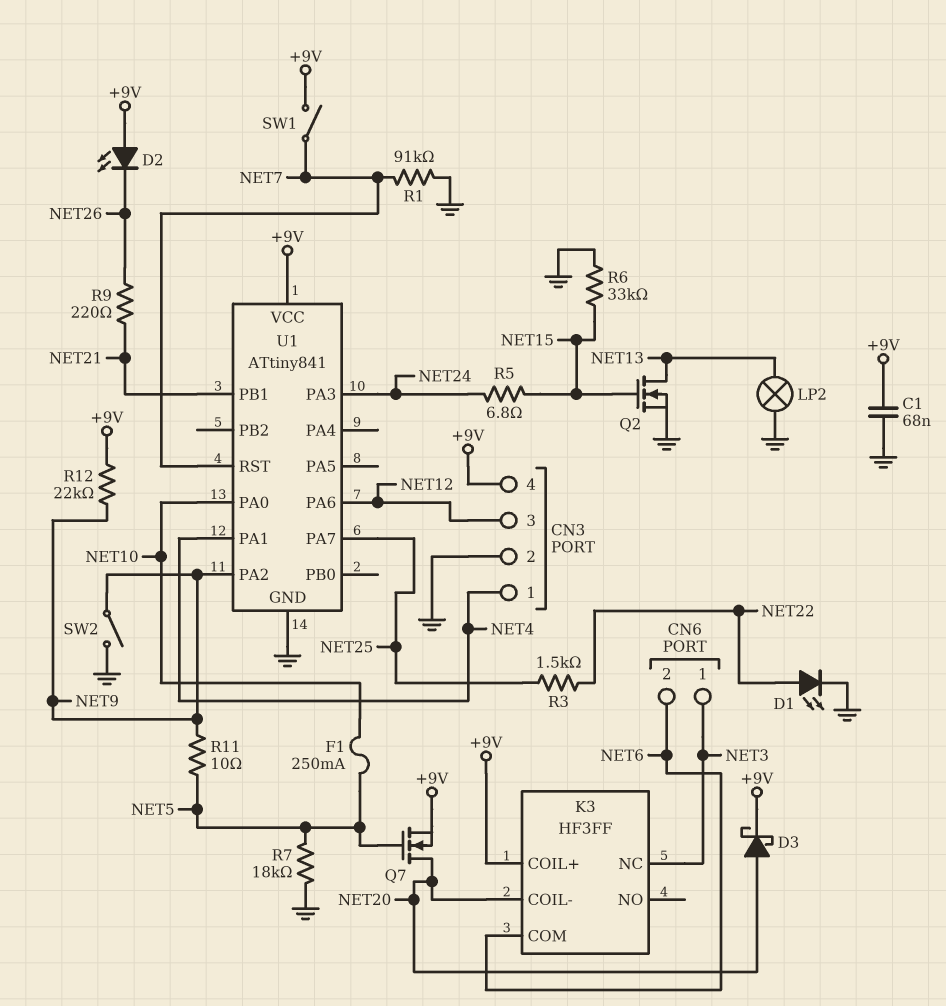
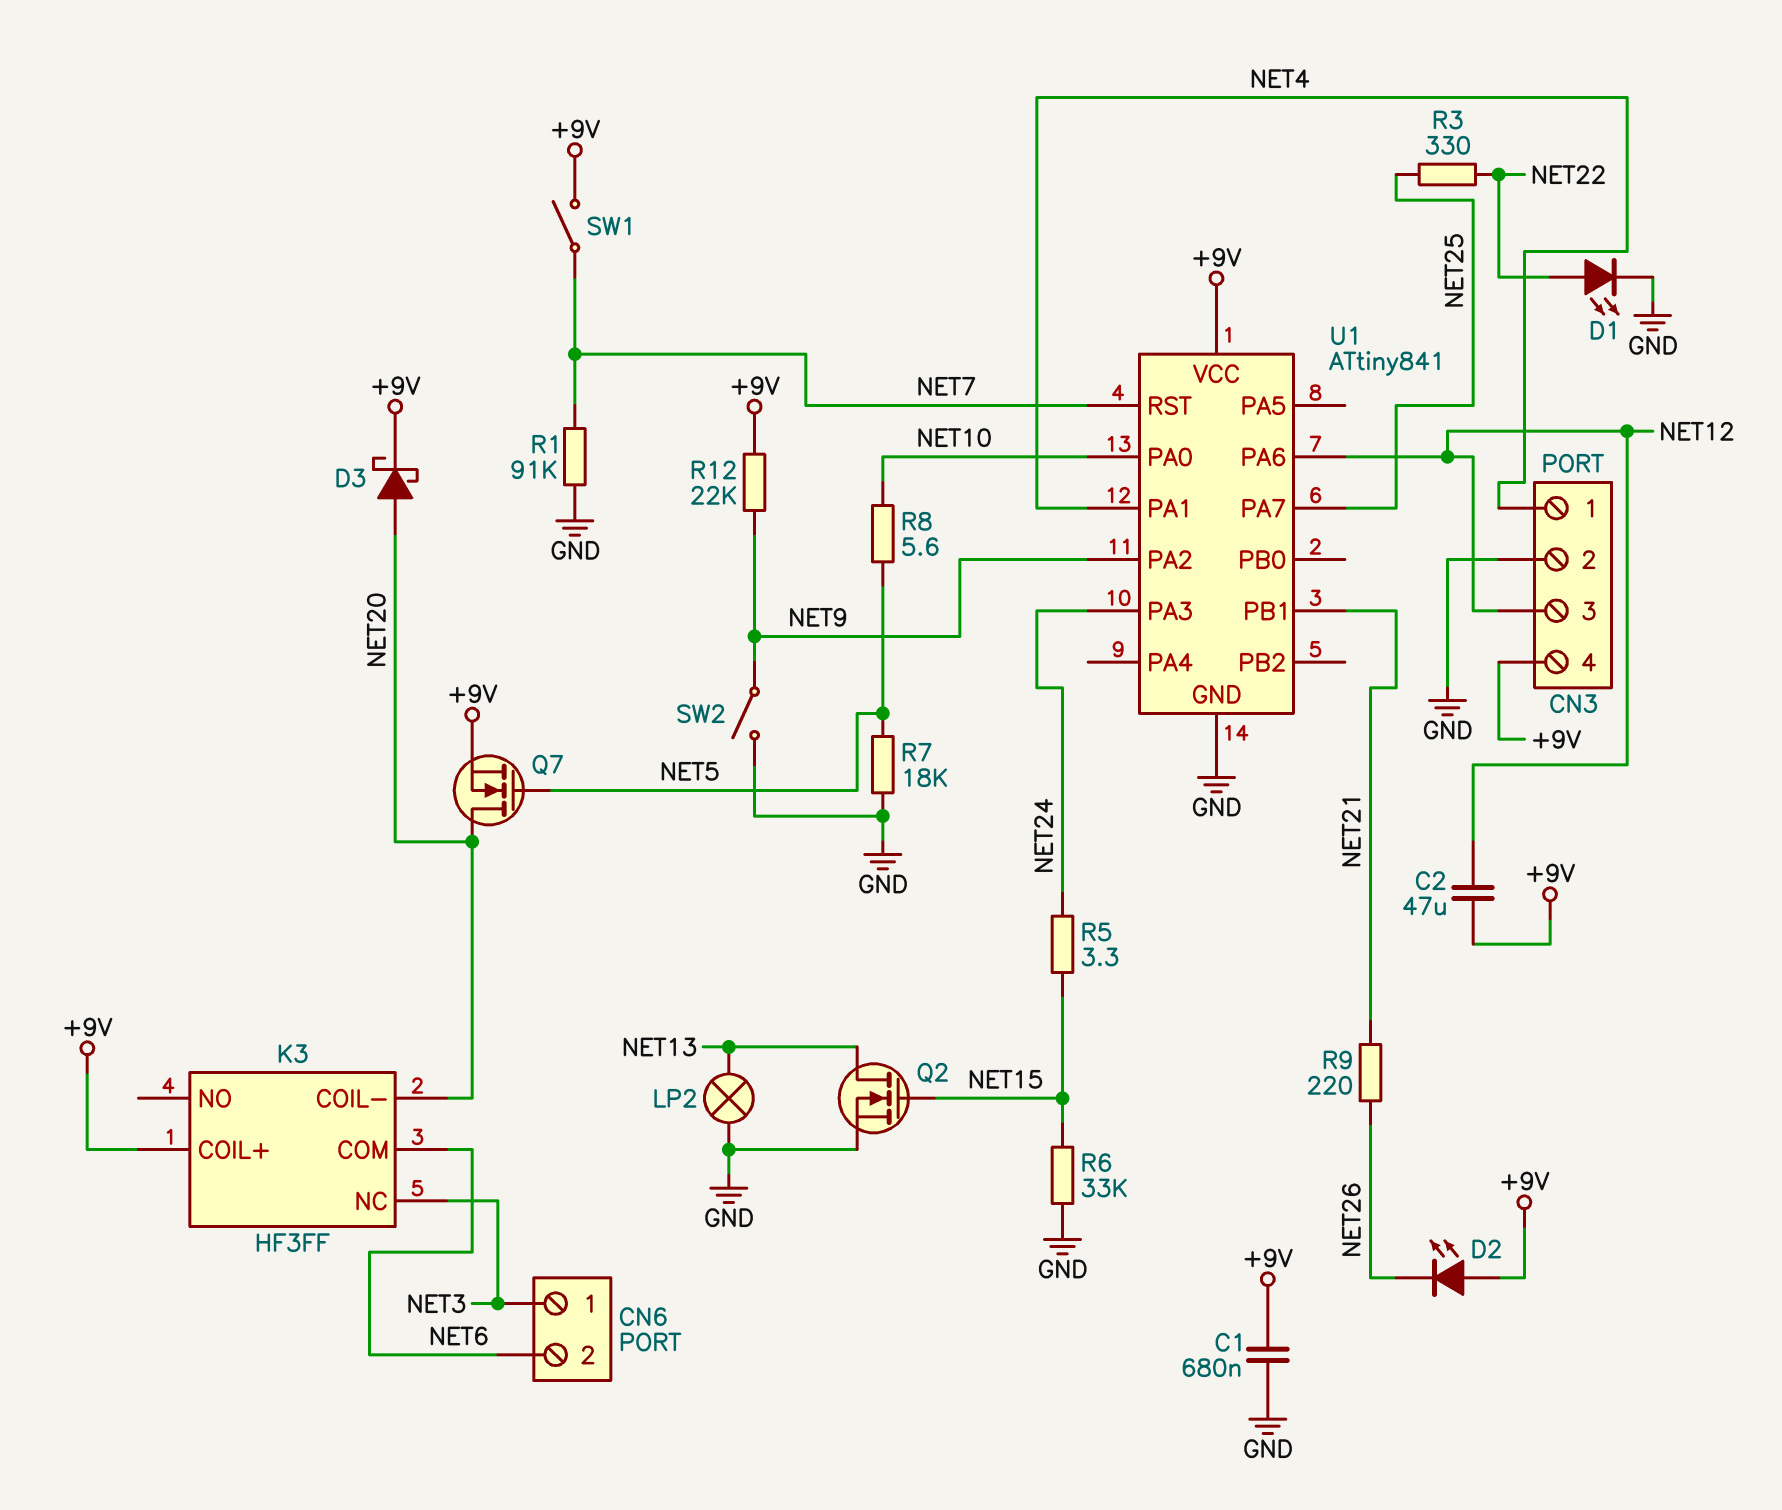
C1: 68nF (+9V, GND) -> 680nF (+9V, GND)
C2: none -> 47uF (+9V, NET12)
F1: 250mA (NET5, NET10) -> none
R3: 1.5k (NET22, NET25) -> 330 (NET22, NET25)
R5: 6.8 (NET15, NET24) -> 3.3 (NET15, NET24)
R8: none -> 5.6 (NET5, NET10)
R11: 10 (NET5, NET9) -> none

